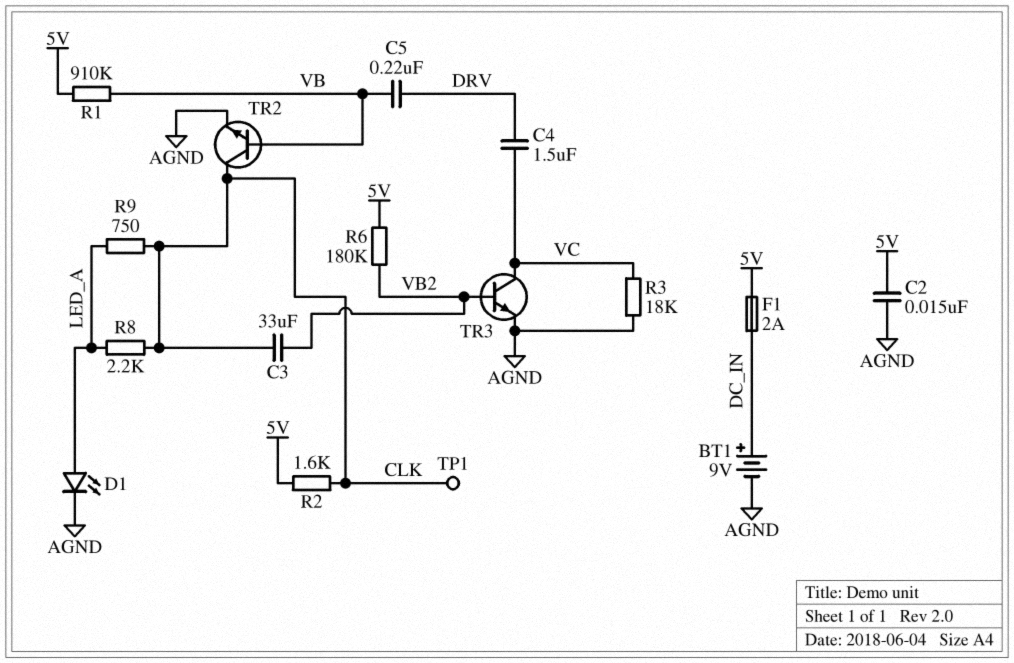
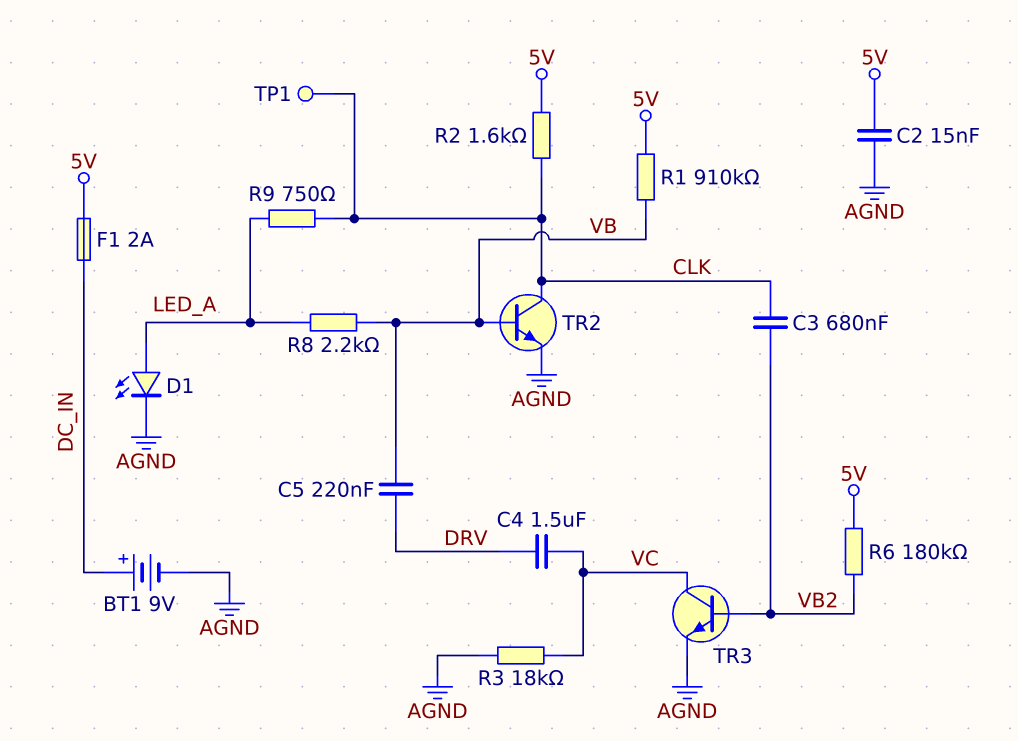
C3: 33uF (CLK, VB2) -> 680nF (CLK, VB2)
R8: 2.2k (CLK, LED_A) -> 2.2k (LED_A, VB)

